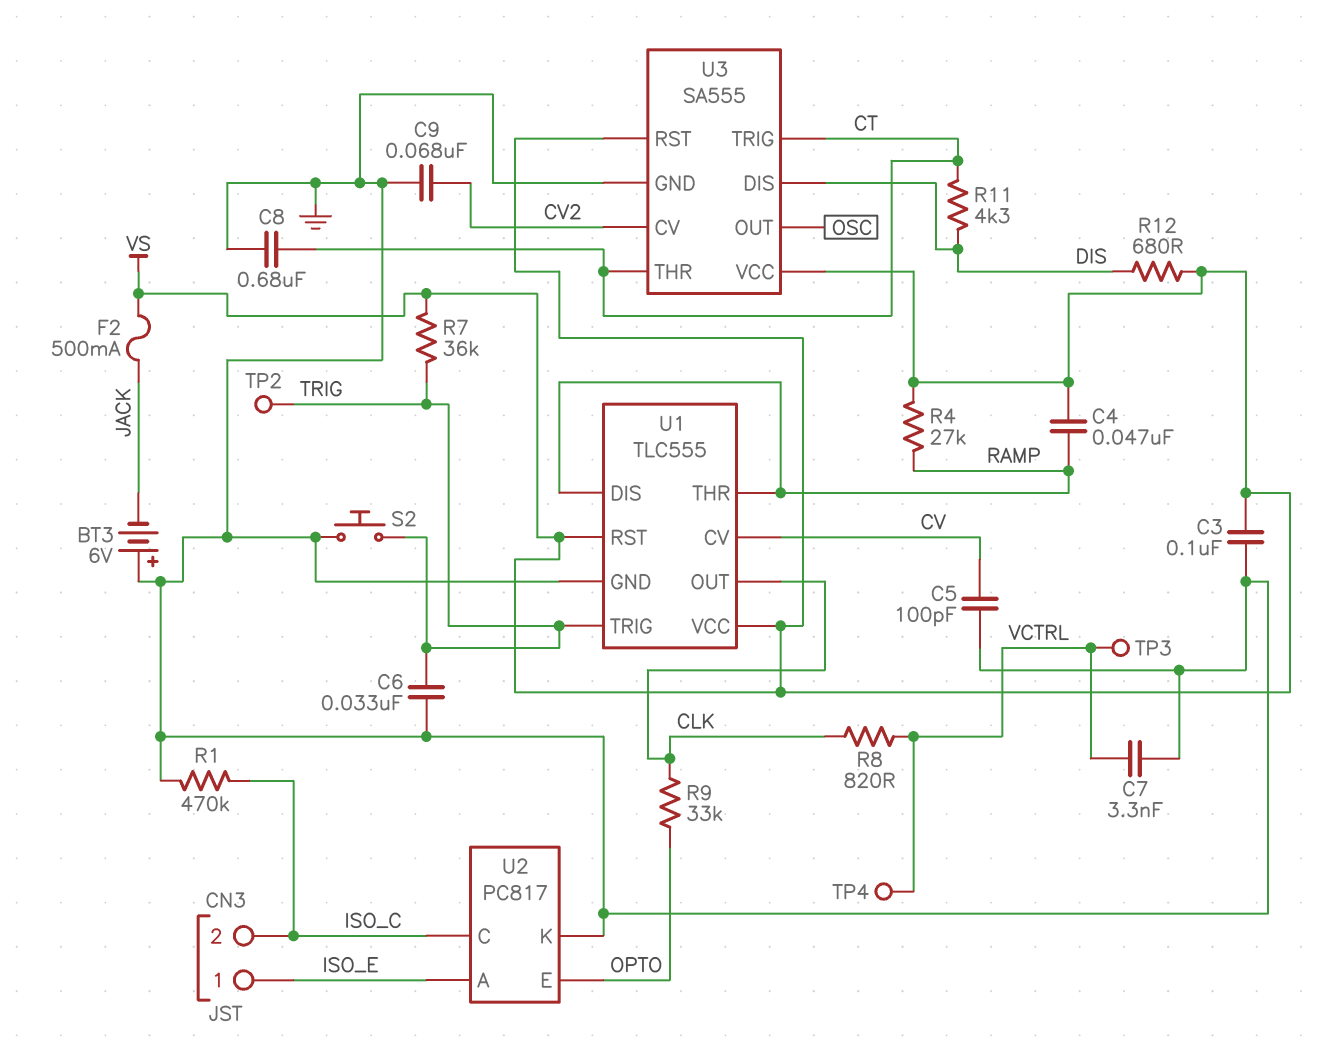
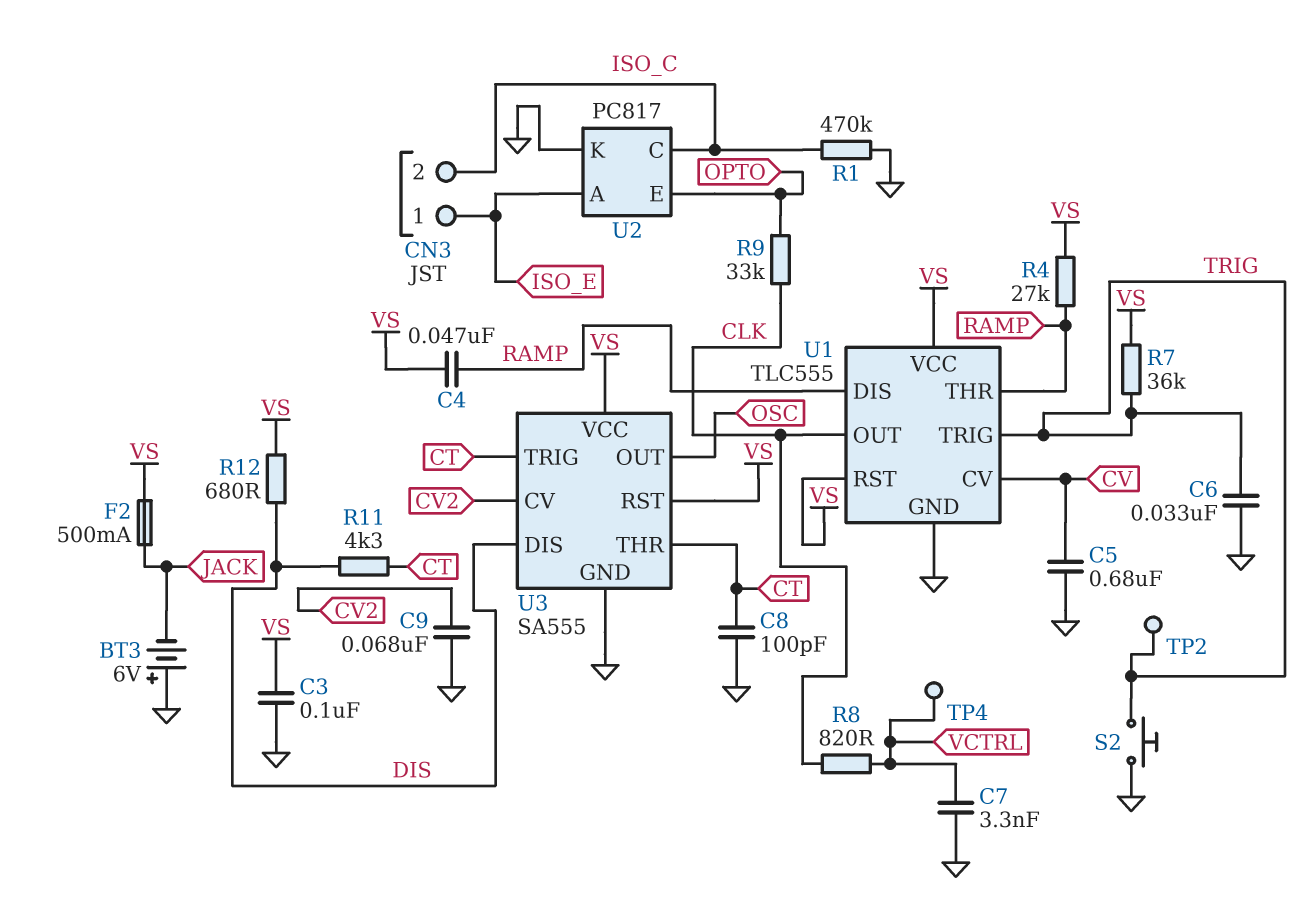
C5: 100pF (CV, GND) -> 680nF (CV, GND)
C8: 680nF (CT, GND) -> 100pF (CT, GND)
TP3: test point (VCTRL) -> none

